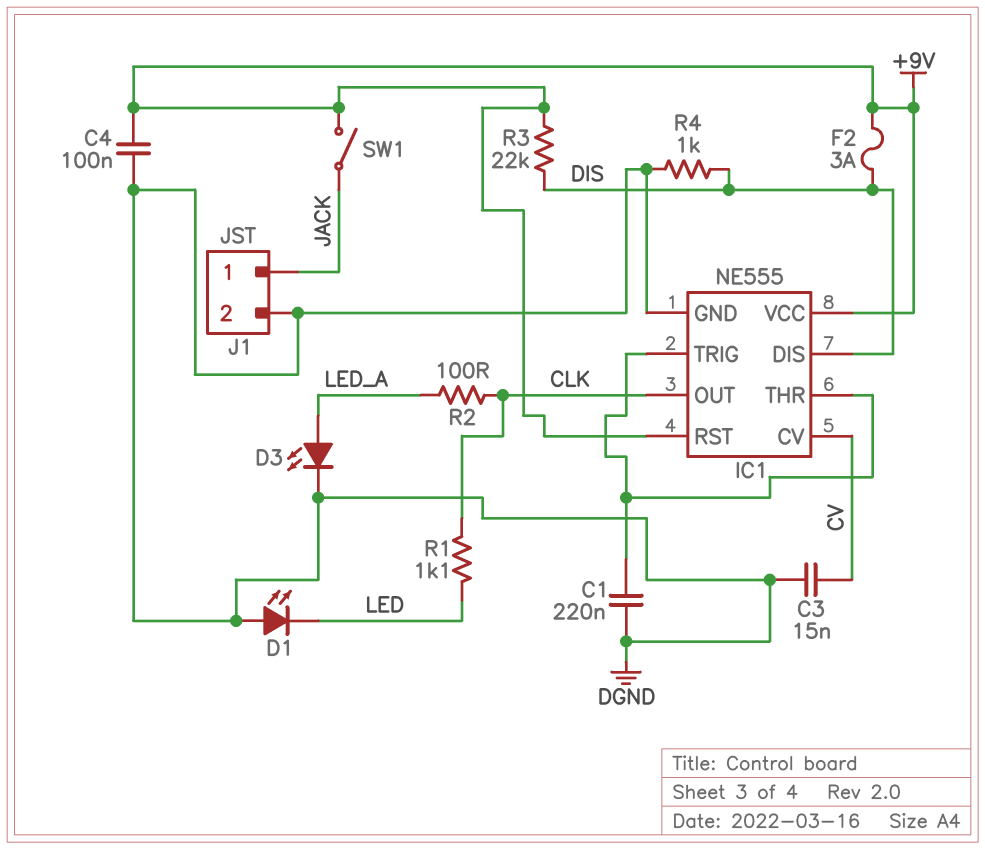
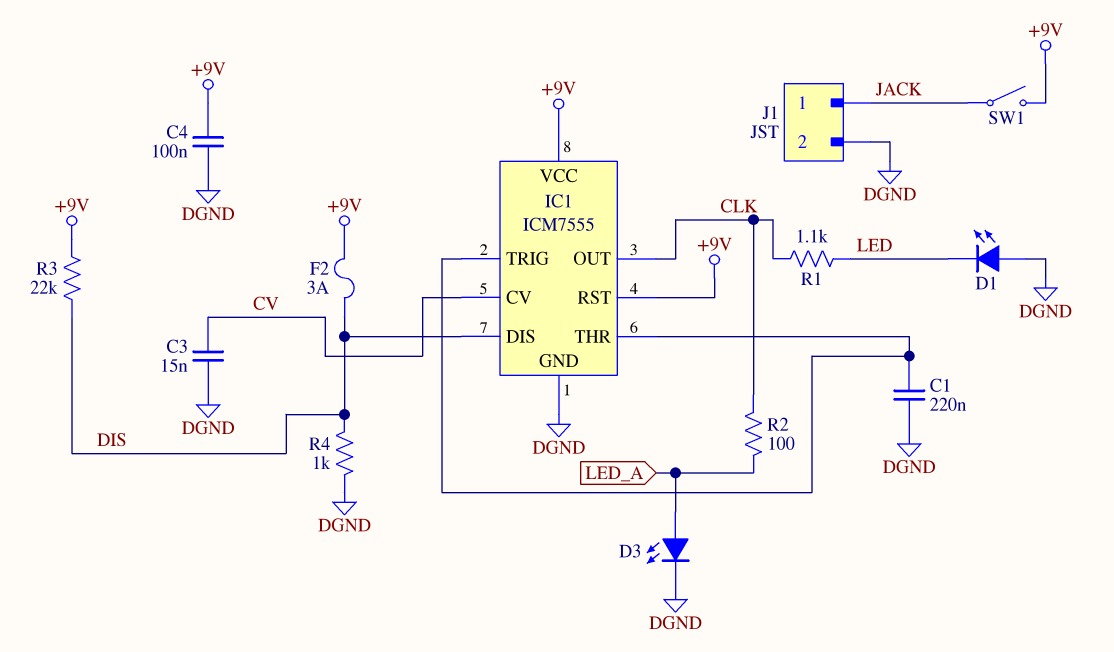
IC1: NE555 -> ICM7555

